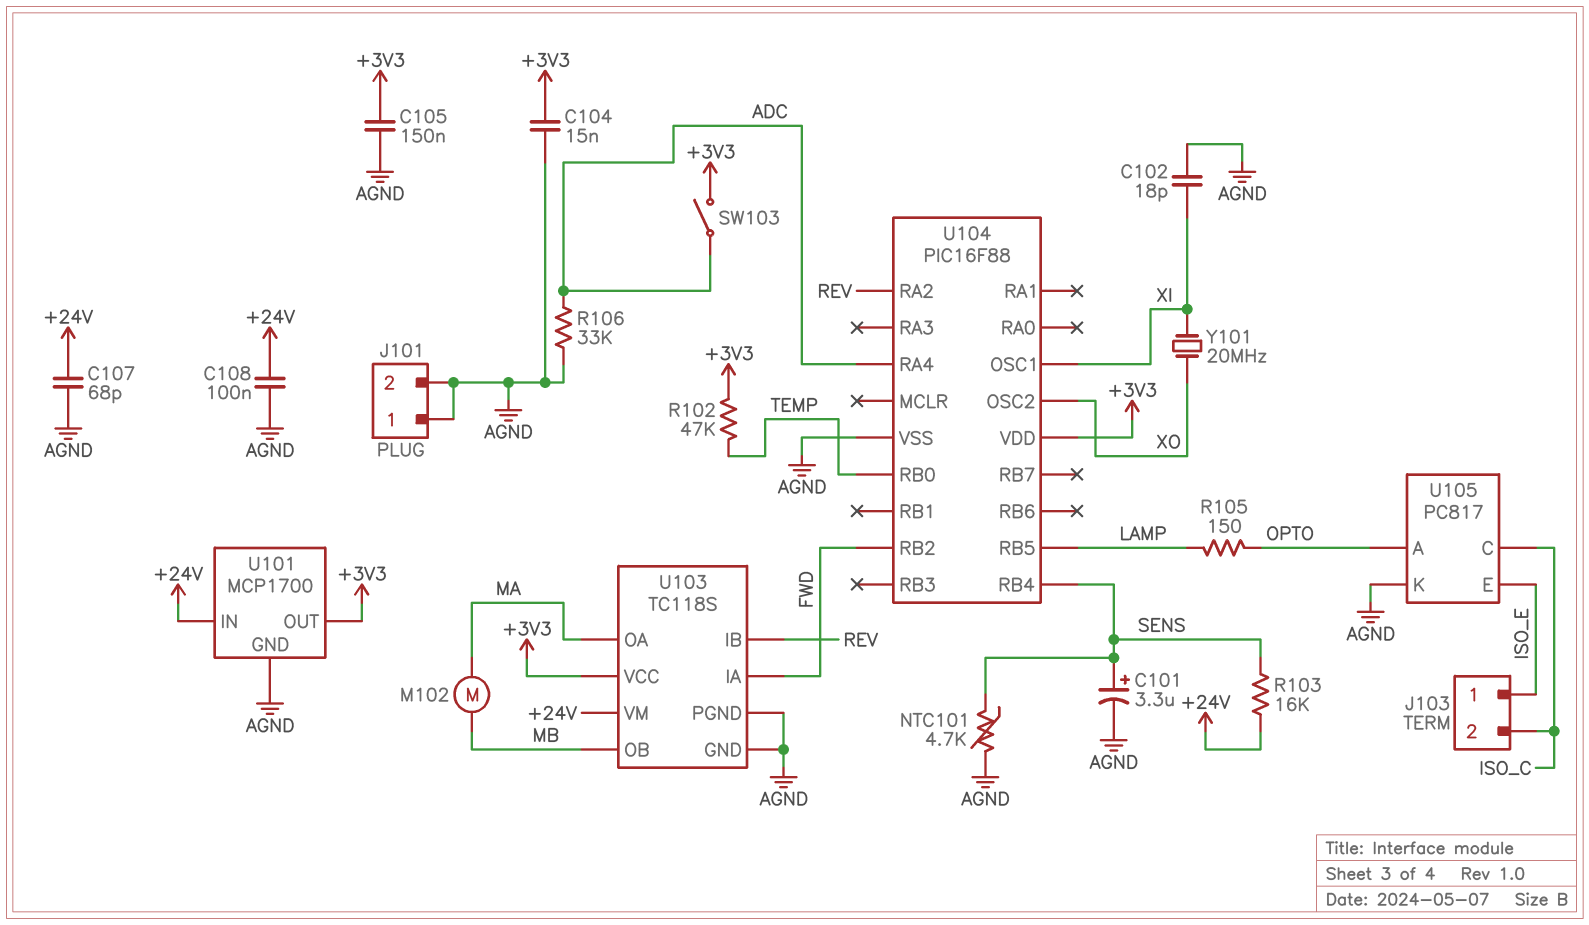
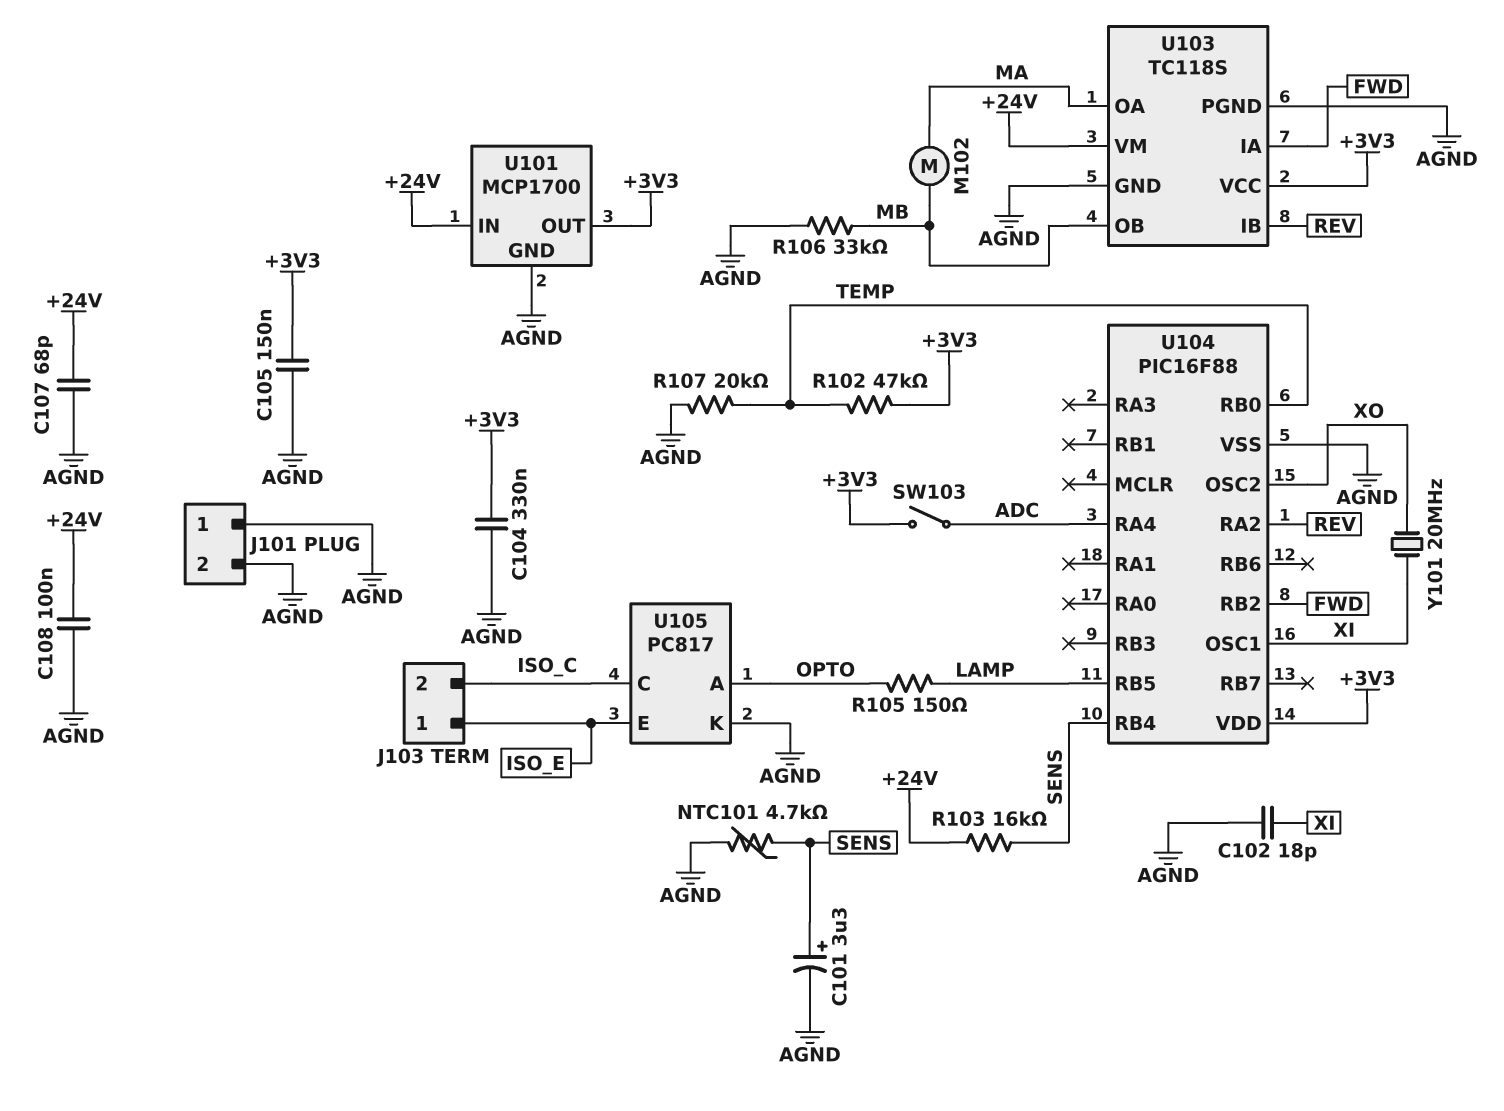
C104: 15nF (+3V3, AGND) -> 330nF (+3V3, AGND)
R106: 33k (ADC, AGND) -> 33k (AGND, MB)
R107: none -> 20k (AGND, TEMP)

